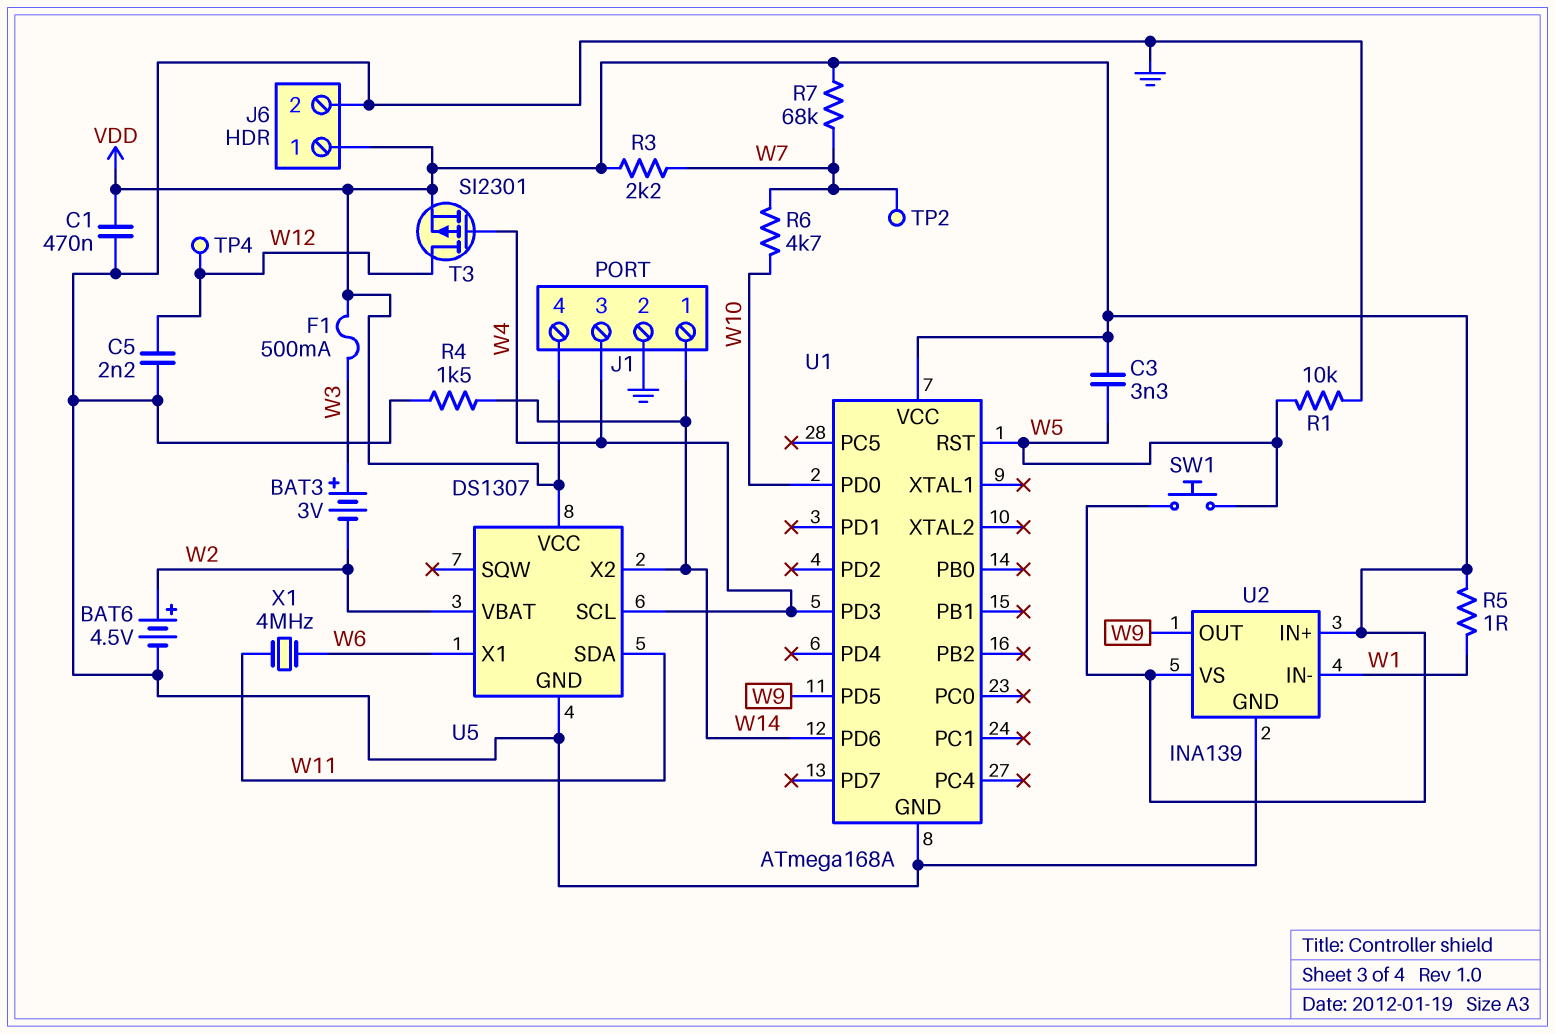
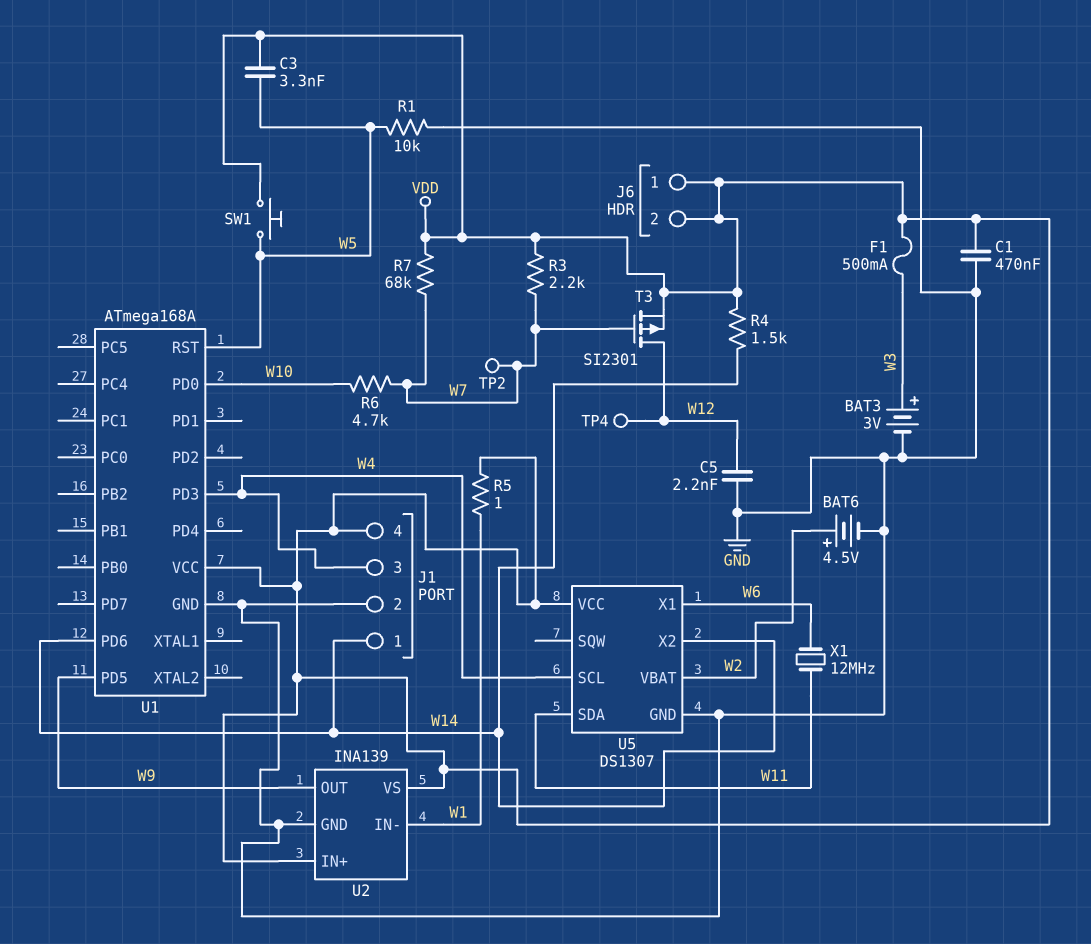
BAT3: 3V (plus W3, minus W2) -> 3V (plus W3, minus GND)
J6 pin 2: GND -> VDD
R4: 1.5k (GND, W14) -> 1.5k (VDD, W14)
T3: PMOS SI2301 (G W4, D W12, S VDD) -> PMOS SI2301 (G W7, D W12, S VDD)
X1: 4MHz (W6, W11) -> 12MHz (W6, W11)

